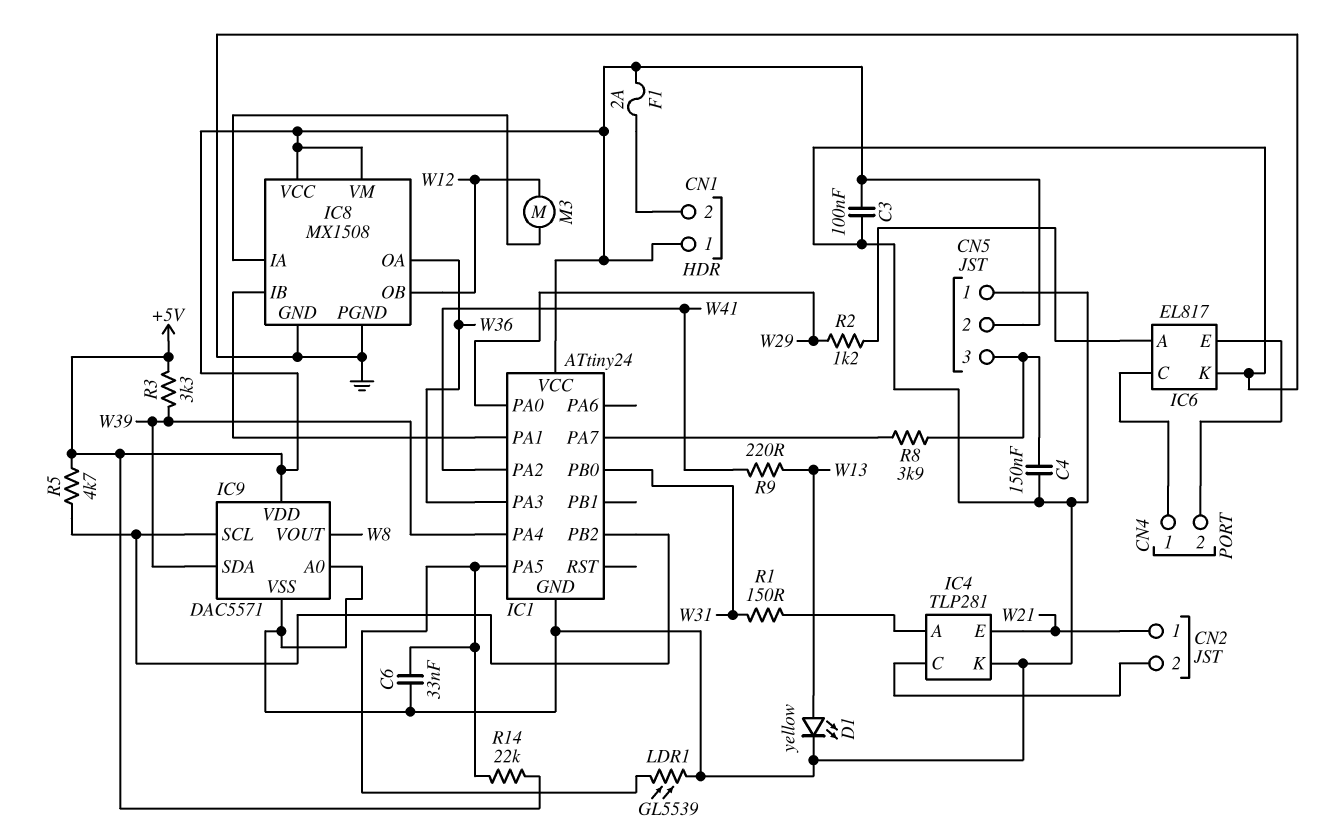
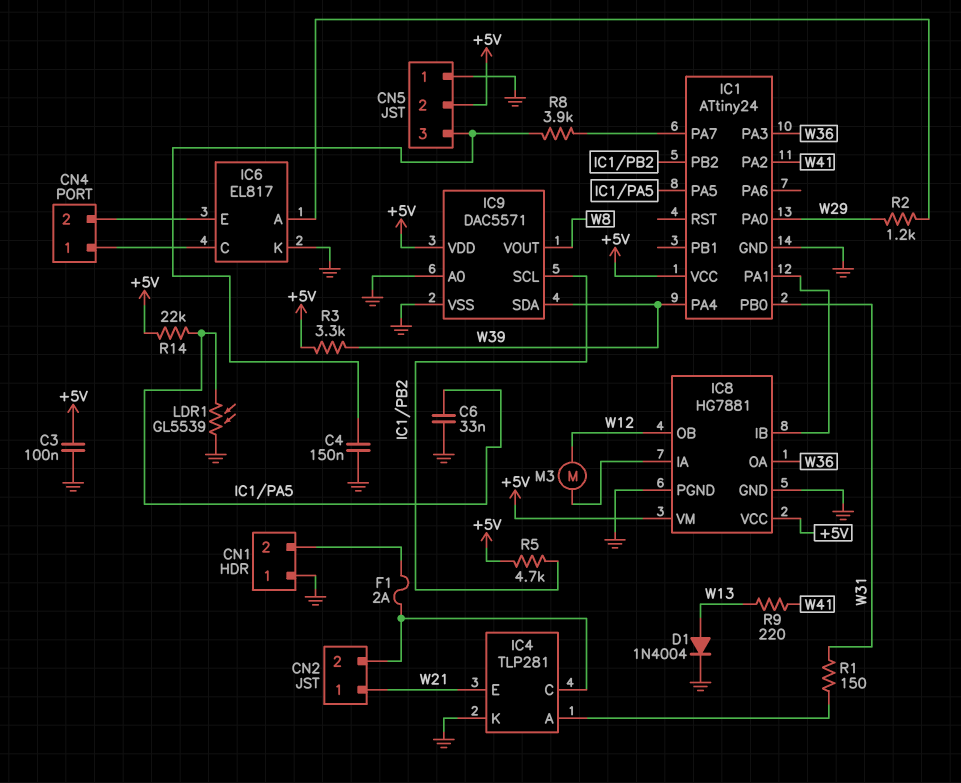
CN1 pin 1: +5V -> GND
D1: LED yellow (A W13, K GND) -> diode 1N4004 (A W13, K GND)
F1: 2A (+5V, CN1/2) -> 2A (CN1/2, CN2/2)
IC8: MX1508 -> HG7881

